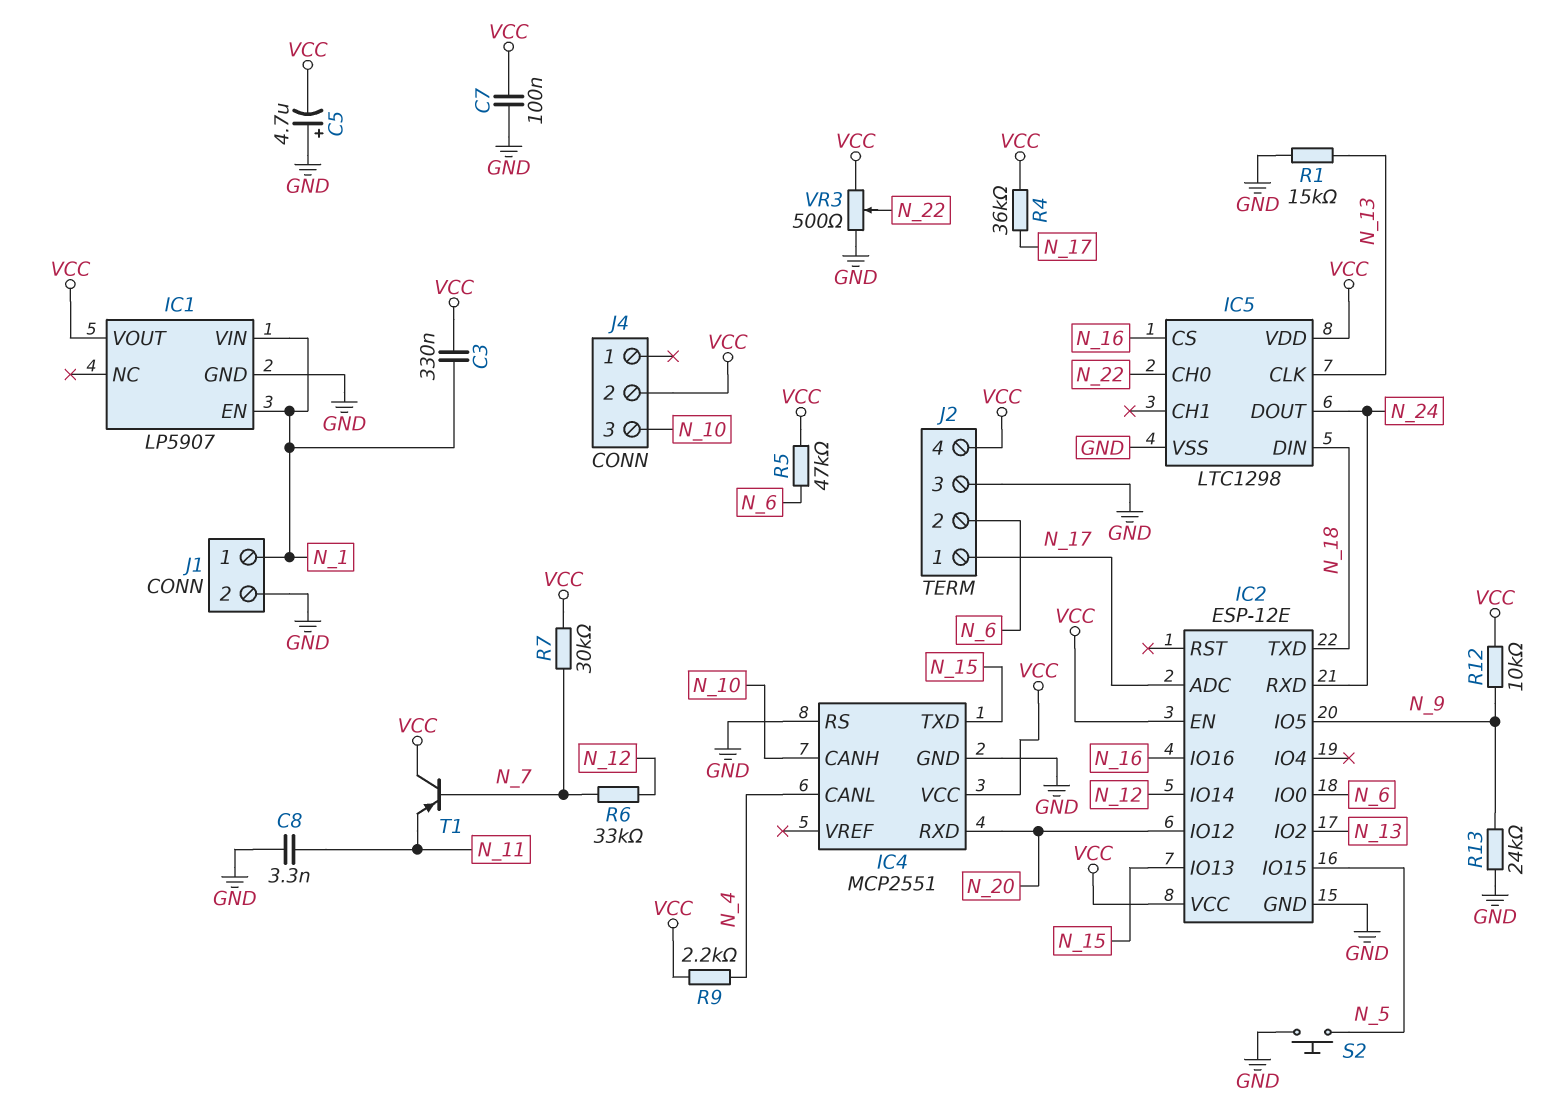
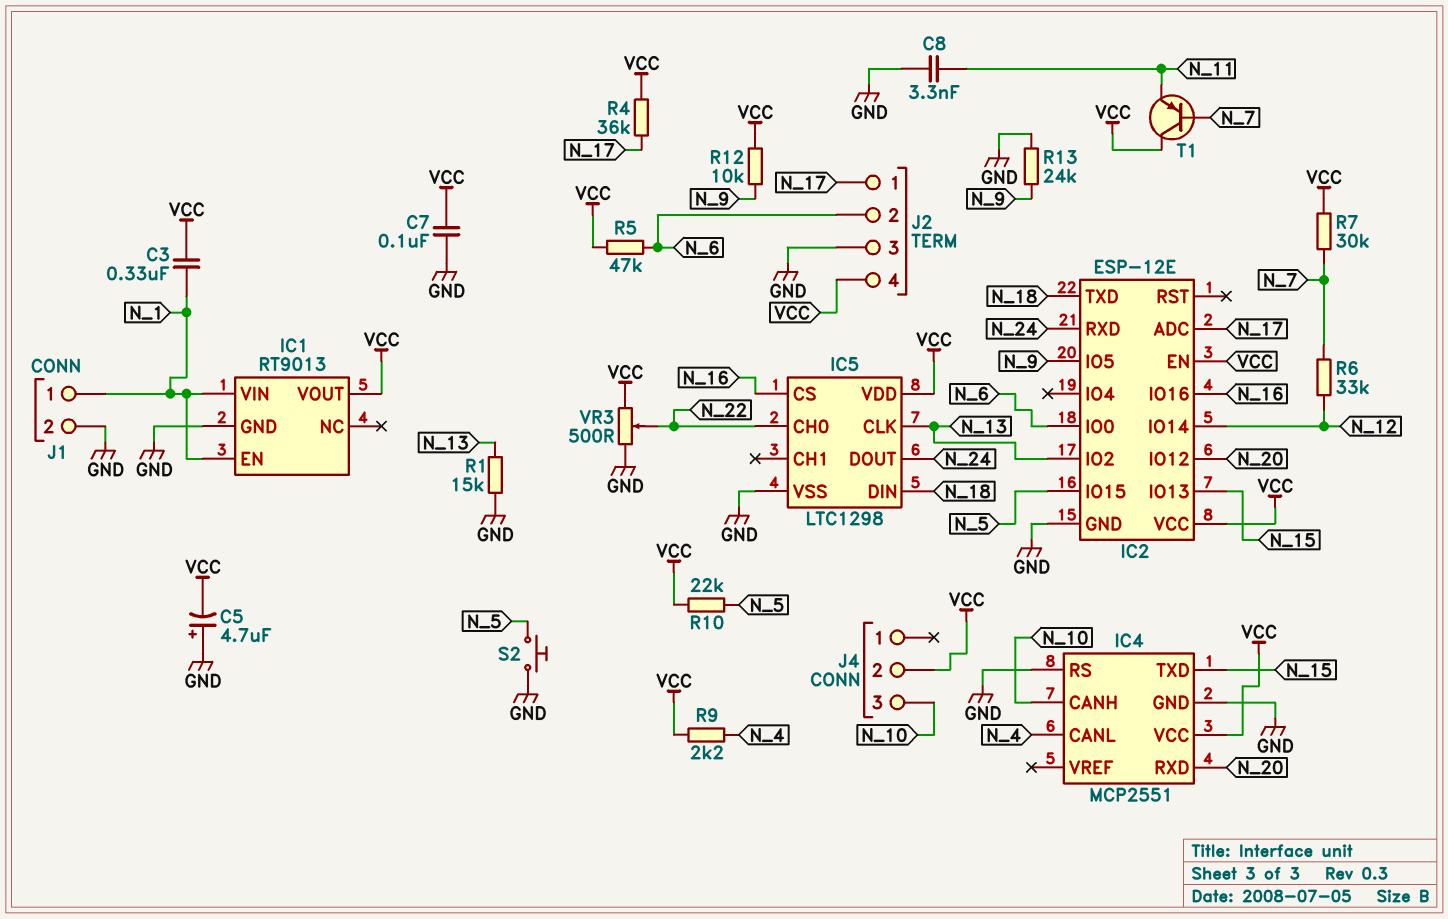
IC1: LP5907 -> RT9013
R10: none -> 22k (N_5, VCC)

